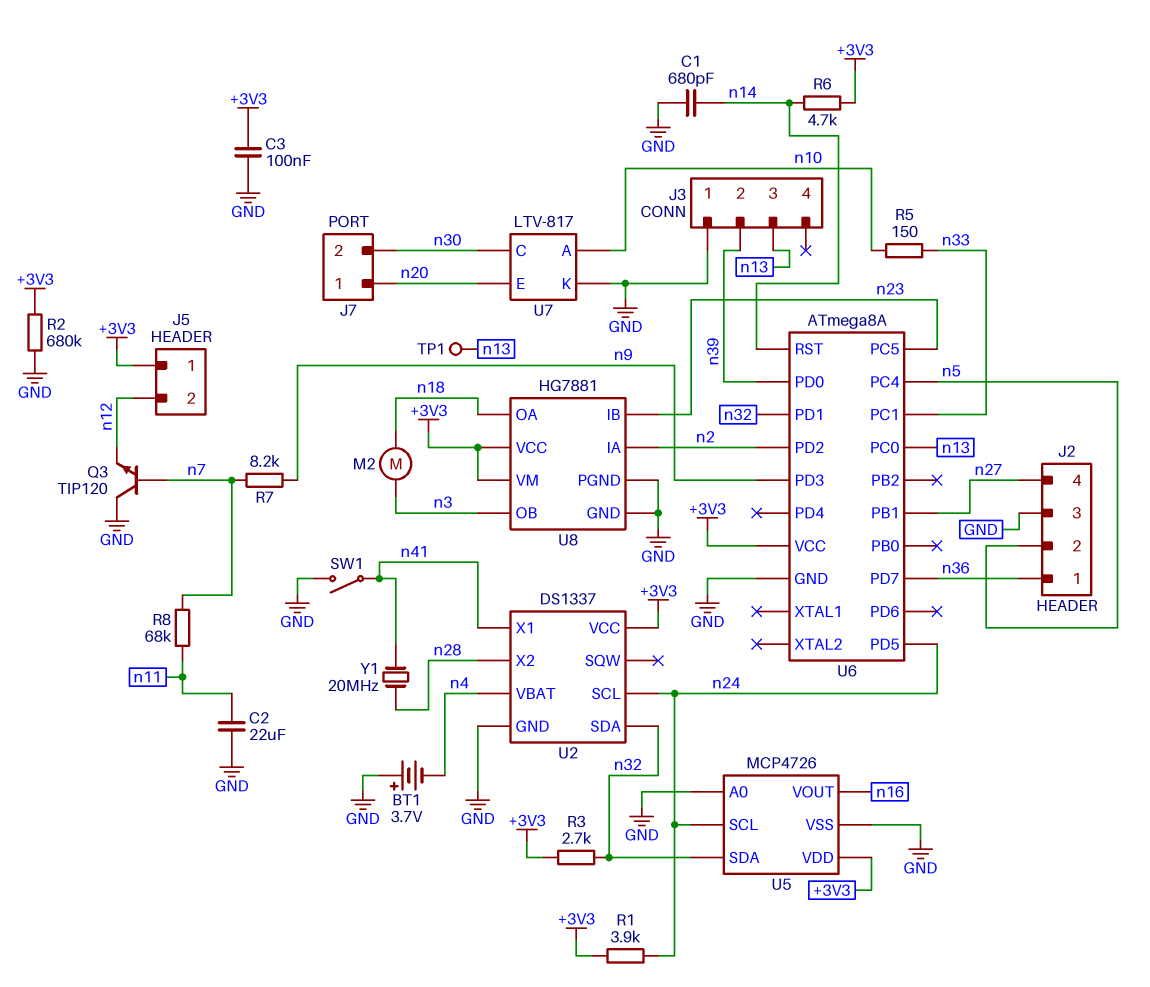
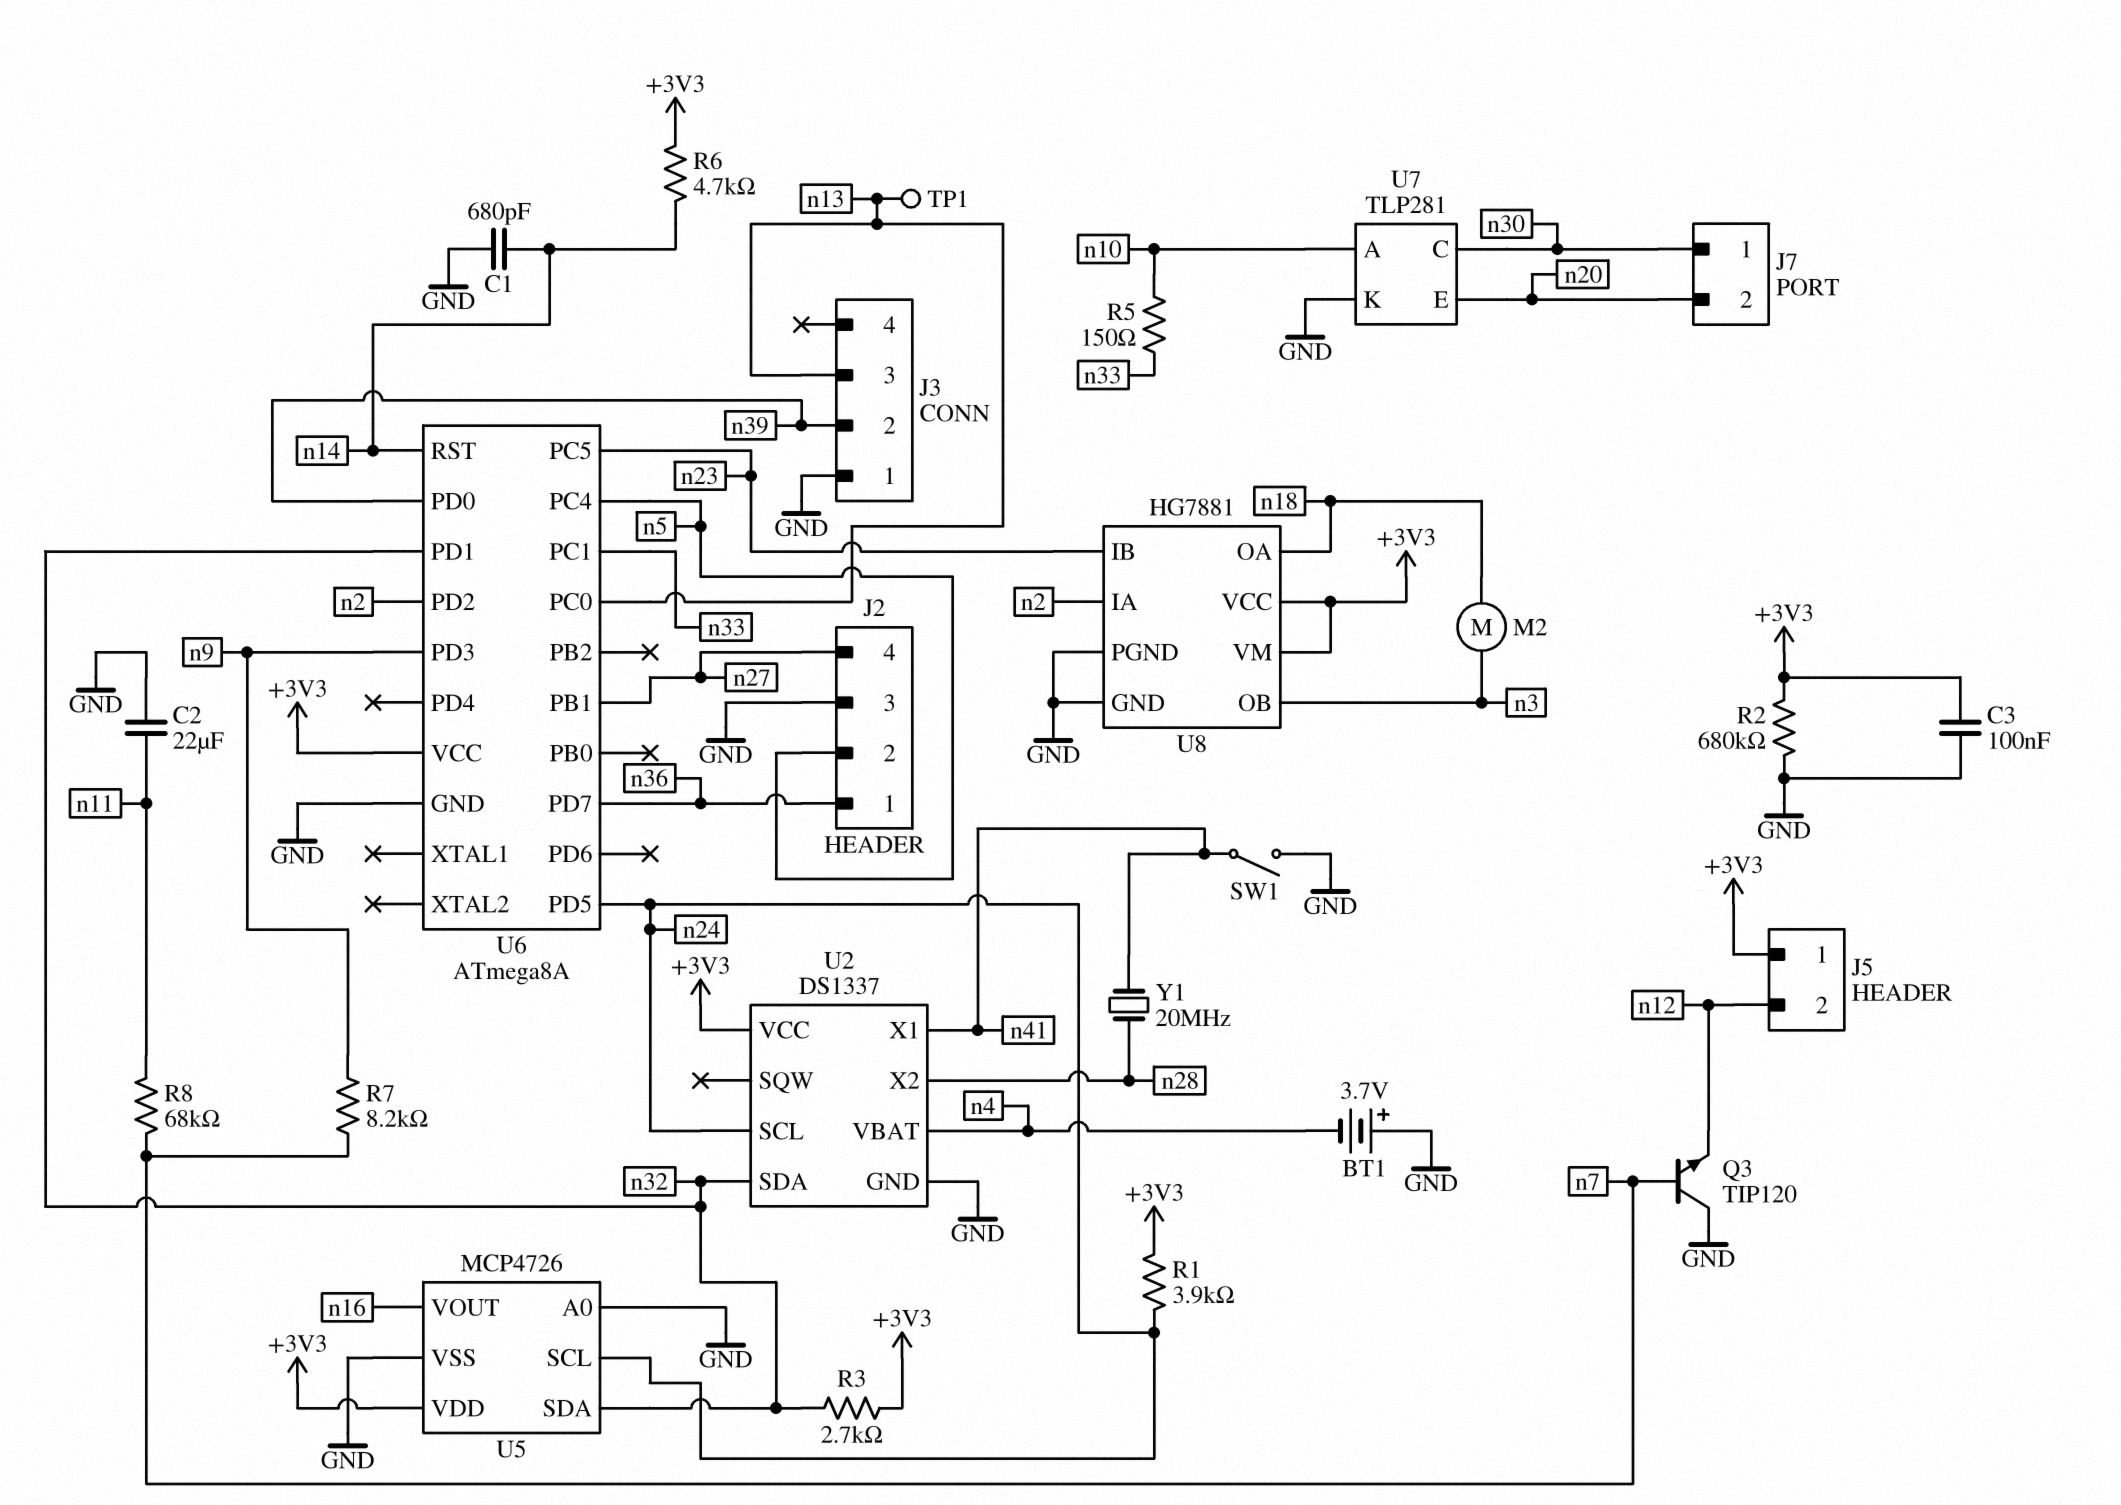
J7 pin 1: n20 -> n30
J7 pin 2: n30 -> n20
U7: LTV-817 -> TLP281

